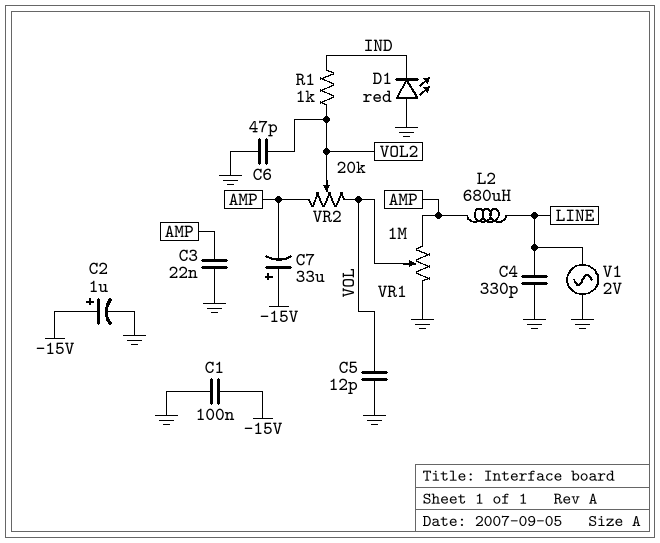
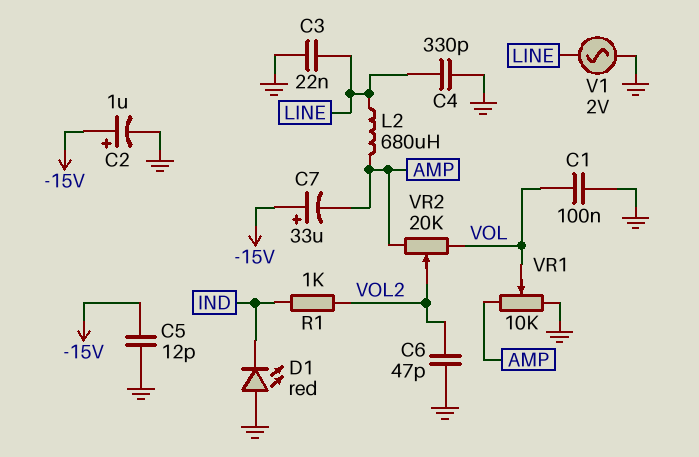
C1: 100nF (-15V, GND) -> 100nF (GND, VOL)
C3: 22nF (AMP, GND) -> 22nF (GND, LINE)
C5: 12pF (GND, VOL) -> 12pF (-15V, GND)
VR1: 1M (AMP, GND, wiper VOL) -> 10k (AMP, GND, wiper VOL)

